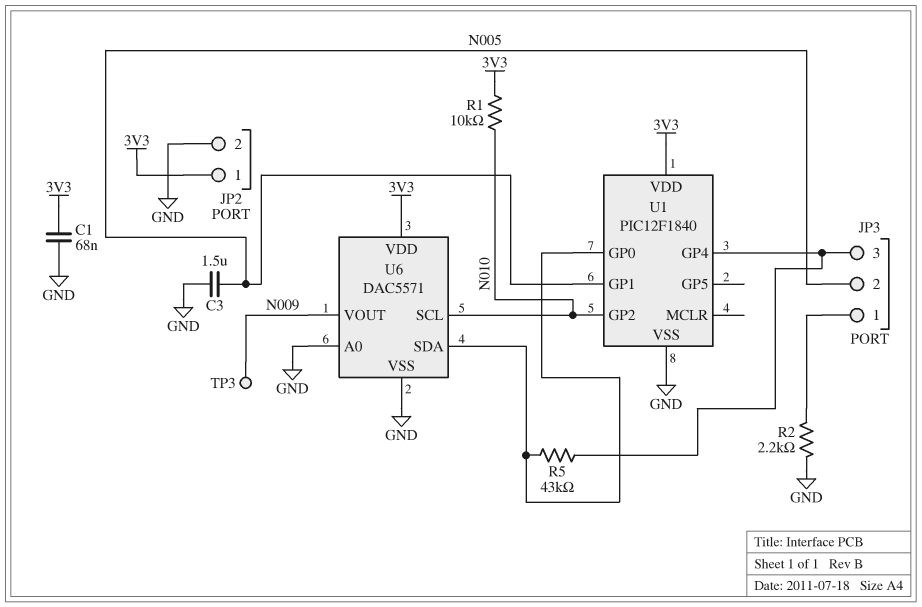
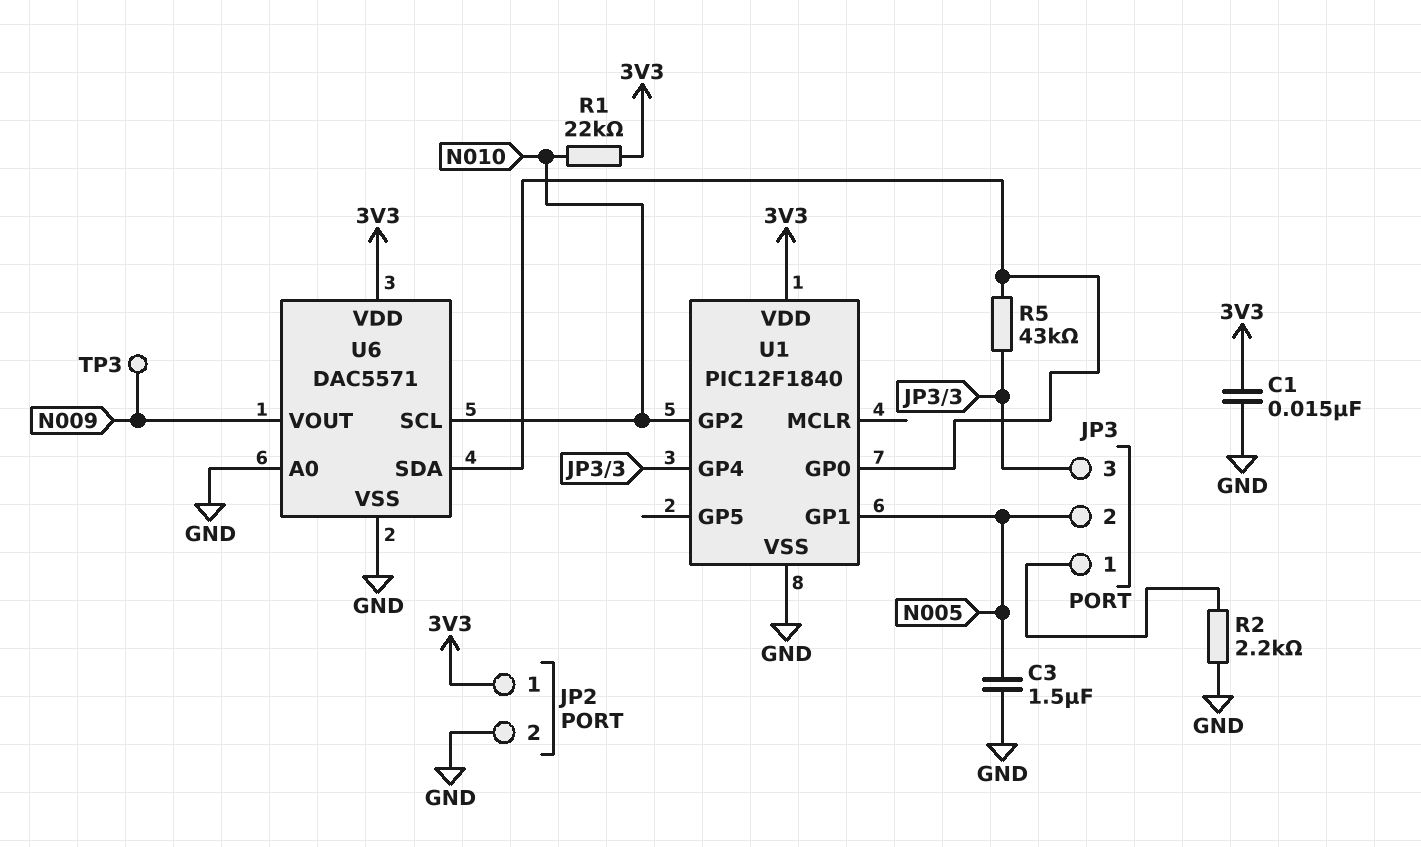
C1: 68nF (3V3, GND) -> 15nF (3V3, GND)
R1: 10k (3V3, N010) -> 22k (3V3, N010)

